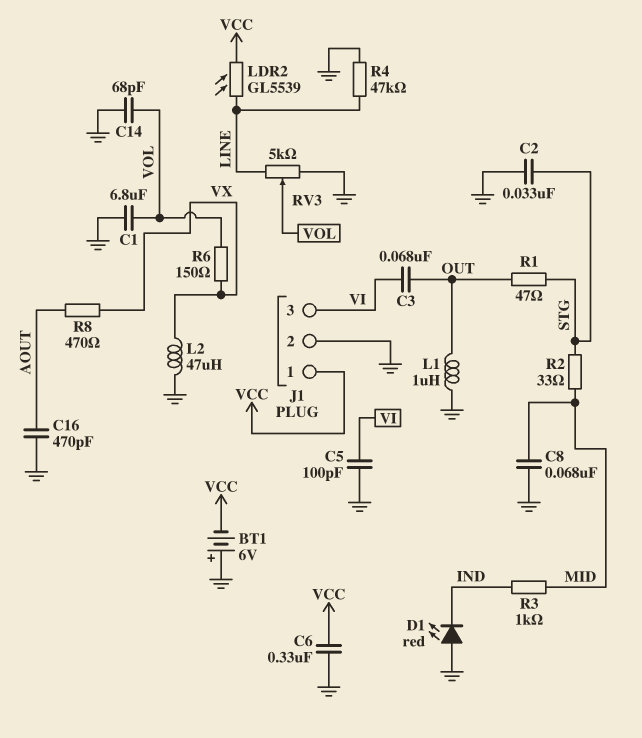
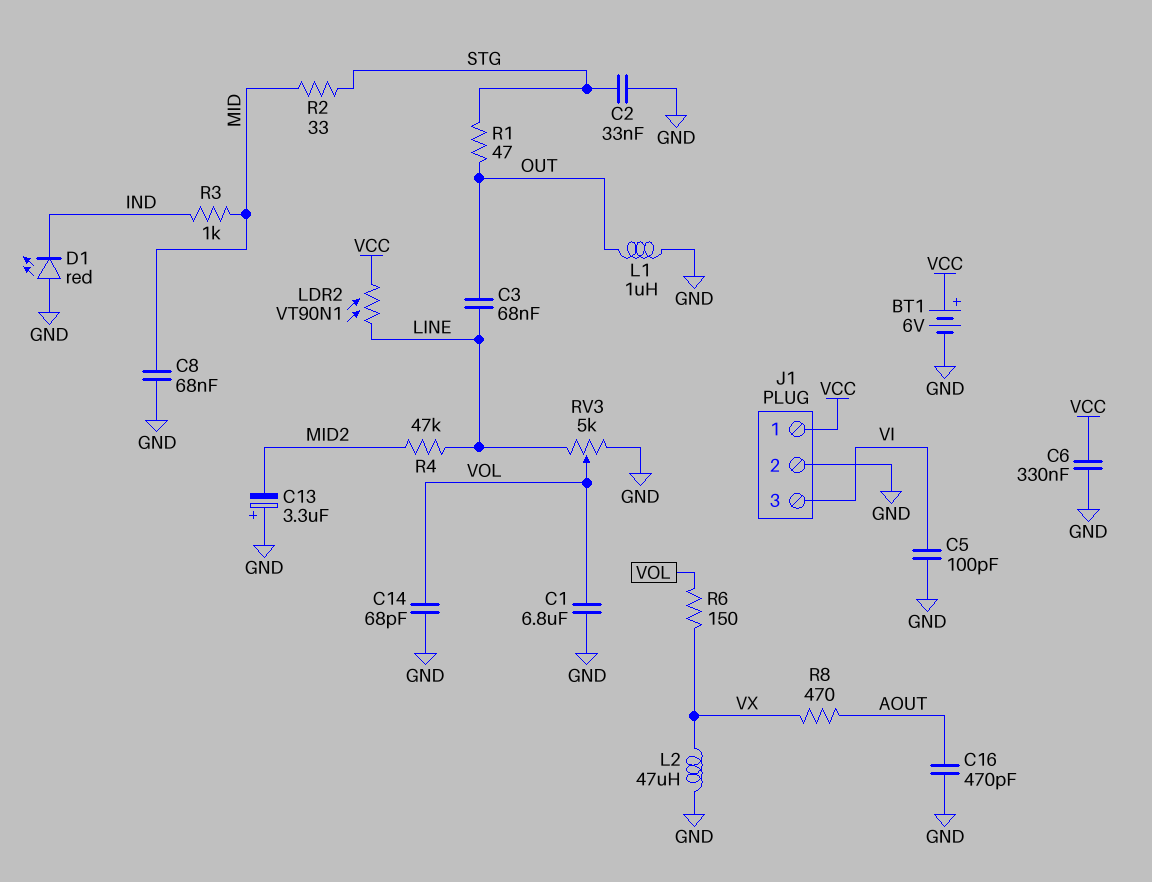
BT1: 6V (plus GND, minus VCC) -> 6V (plus VCC, minus GND)
C3: 68nF (OUT, VI) -> 68nF (LINE, OUT)
C13: none -> 3.3uF (plus GND, minus MID2)
LDR2: GL5539 (LINE, VCC) -> VT90N1 (LINE, VCC)
R4: 47k (GND, LINE) -> 47k (LINE, MID2)

